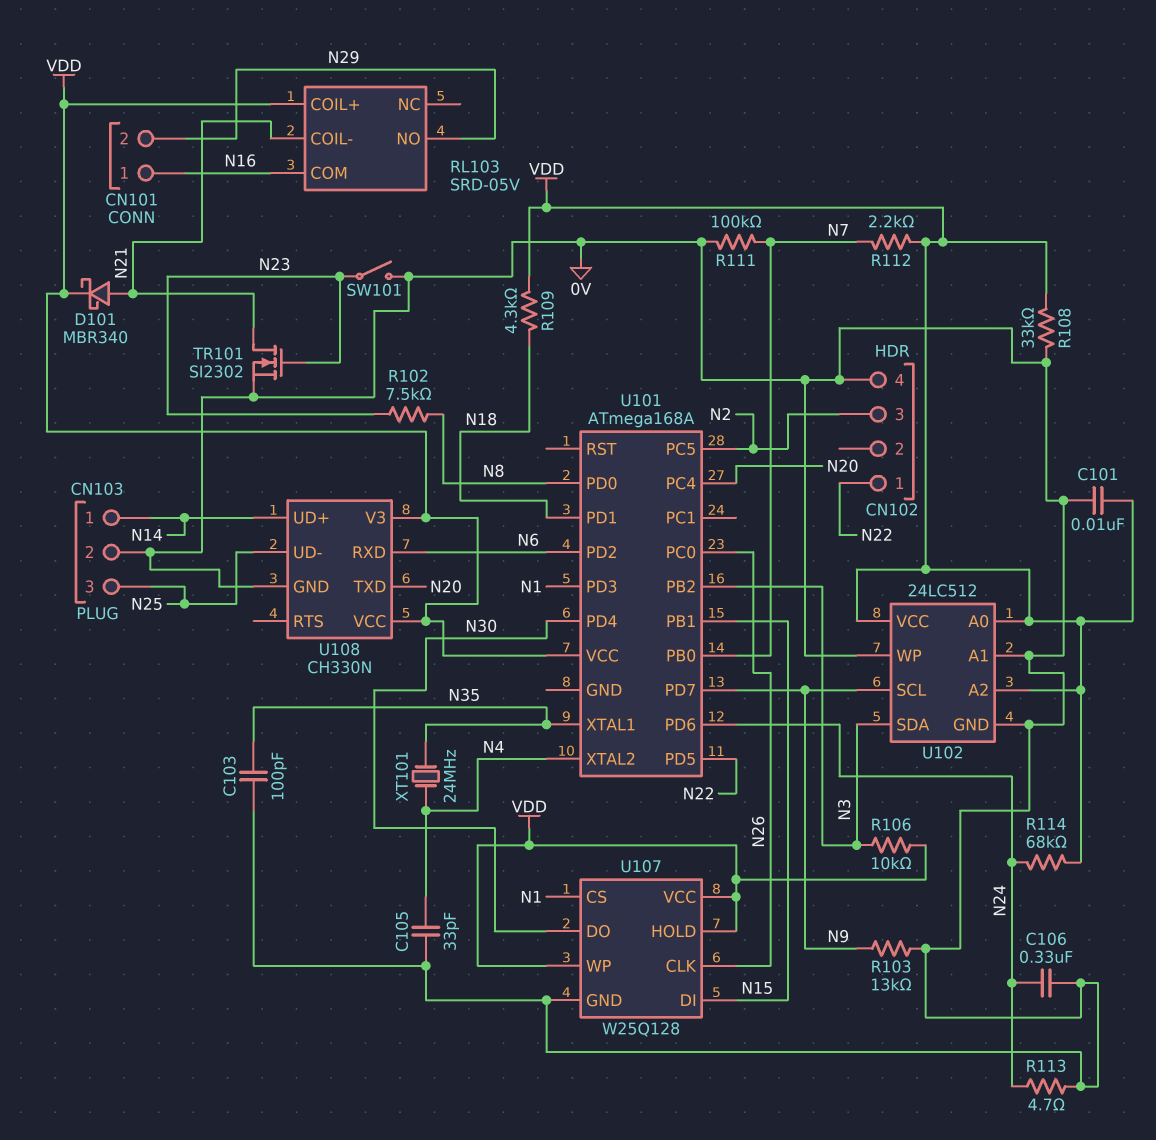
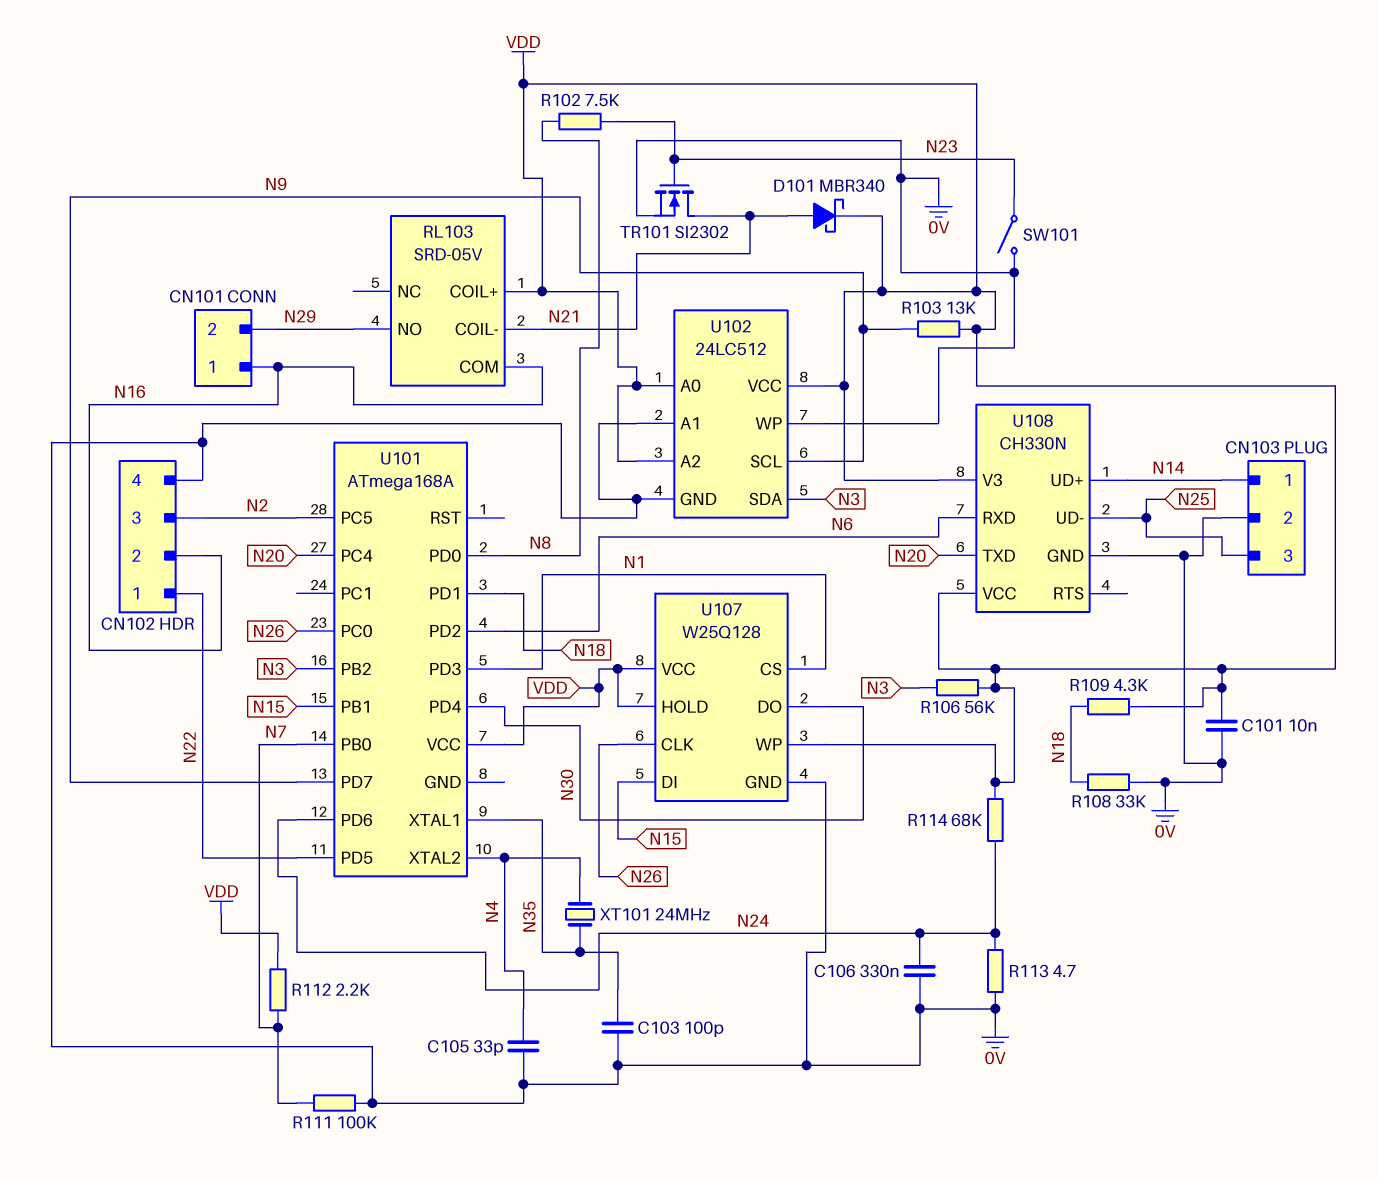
CN102 pin 2: none -> N16
R103: 13k (0V, N9) -> 13k (N9, VDD)
R106: 10k (N3, VDD) -> 56k (N3, VDD)
R108: 33k (0V, VDD) -> 33k (0V, N18)

